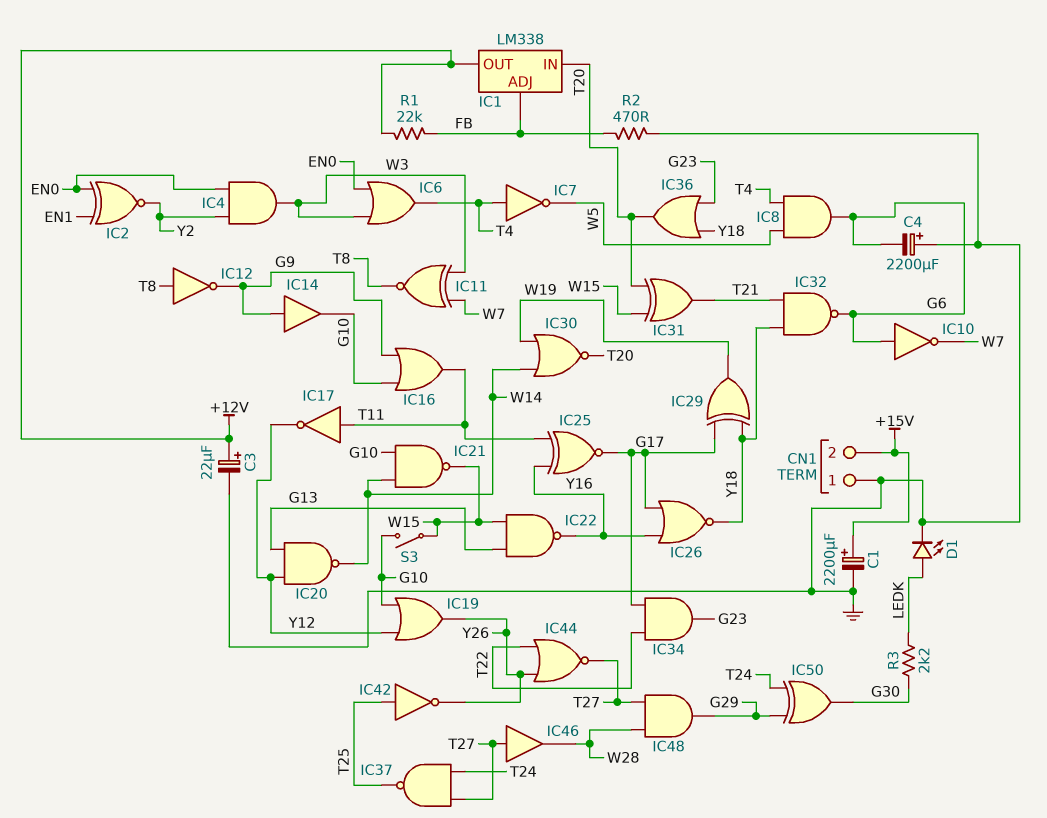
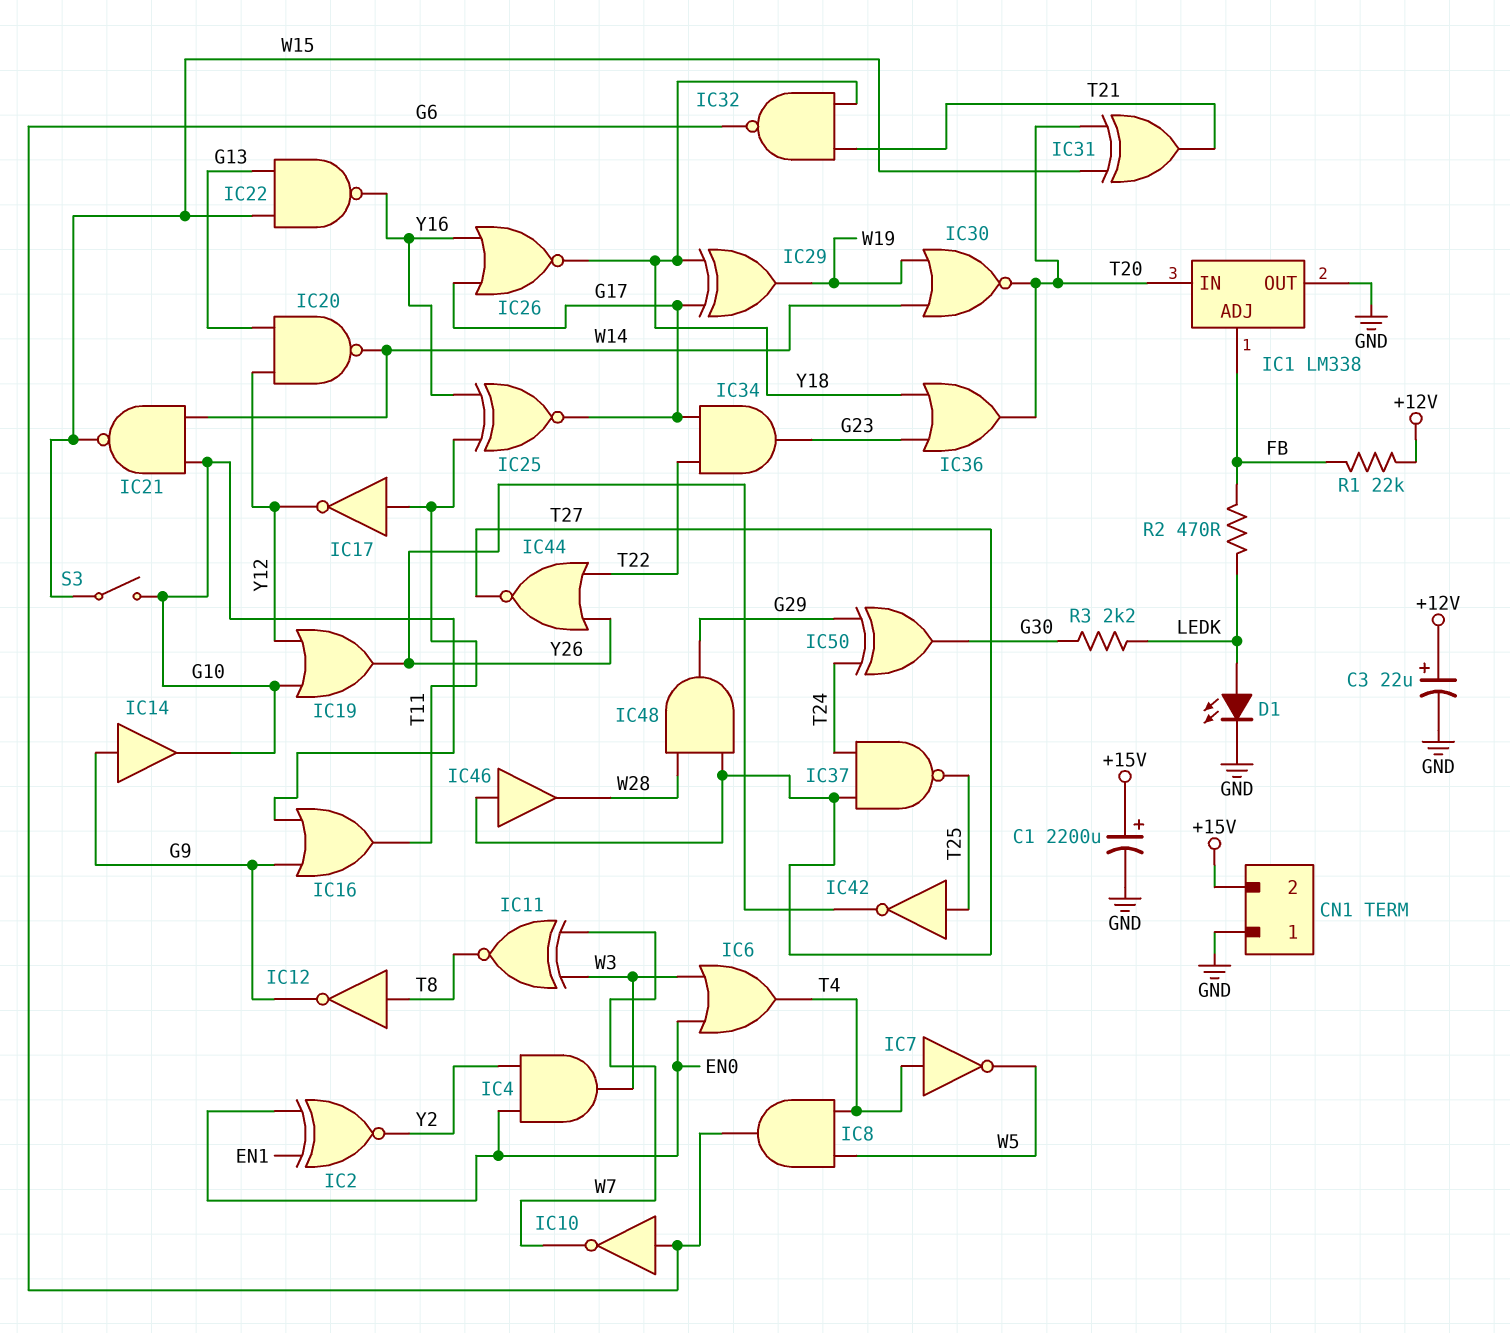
C4: 2200uF (plus GND, minus G6) -> none
IC1 pin OUT: +12V -> GND
R2: 470 (FB, GND) -> 470 (FB, LEDK)

